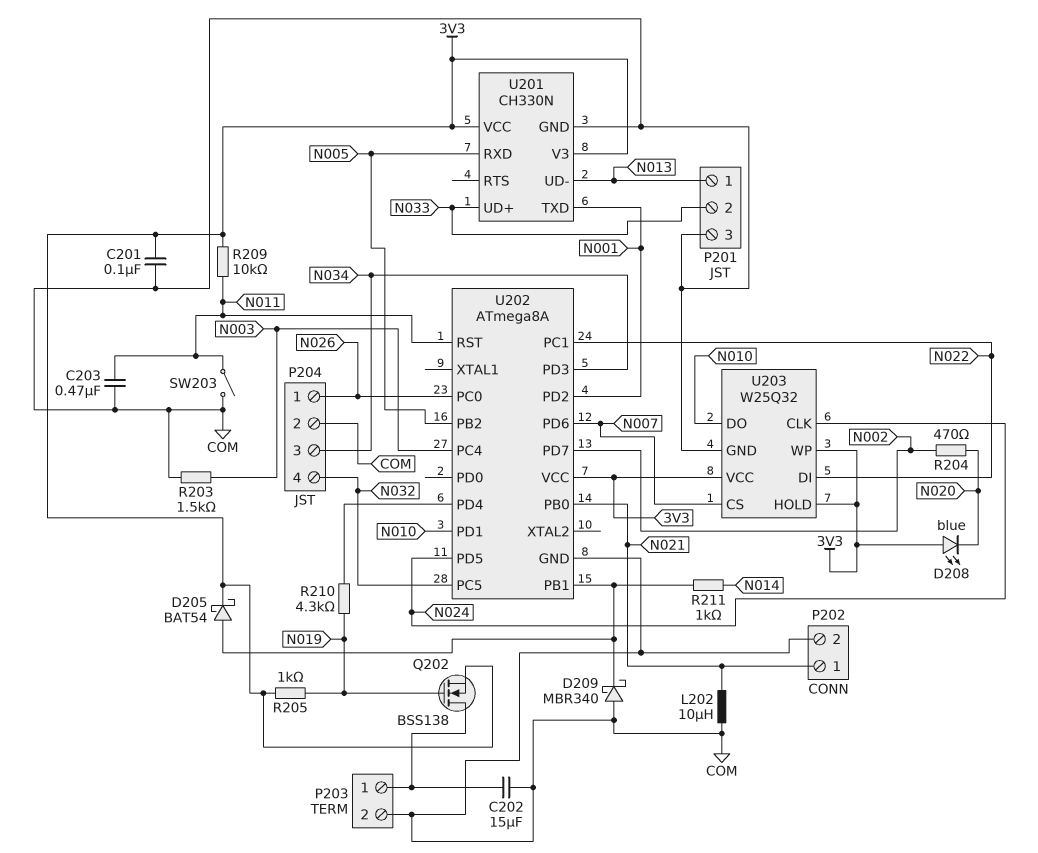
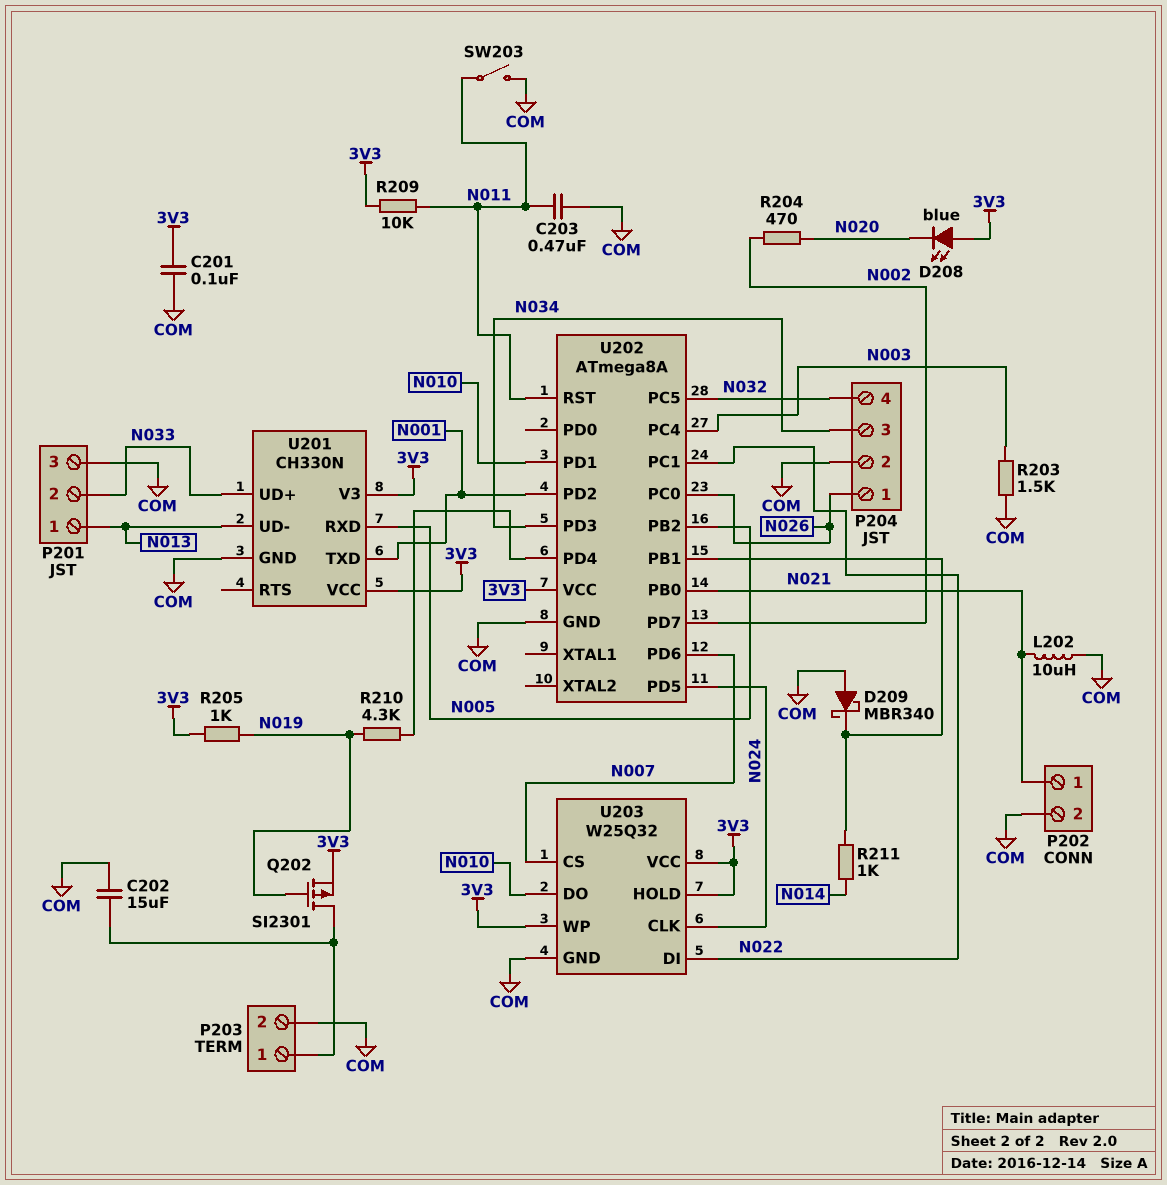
D205: schottky BAT54 (A U202/PB1, K 3V3) -> none
Q202: NMOS BSS138 (G N019, D P203/1, S 3V3) -> PMOS SI2301 (G N019, D P203/1, S 3V3)

